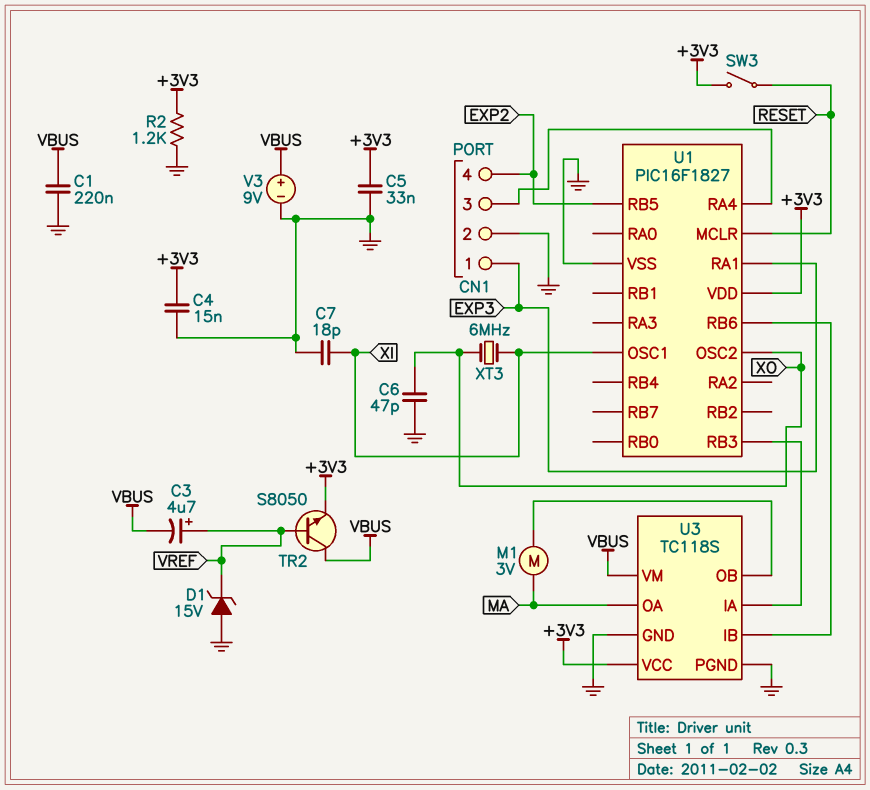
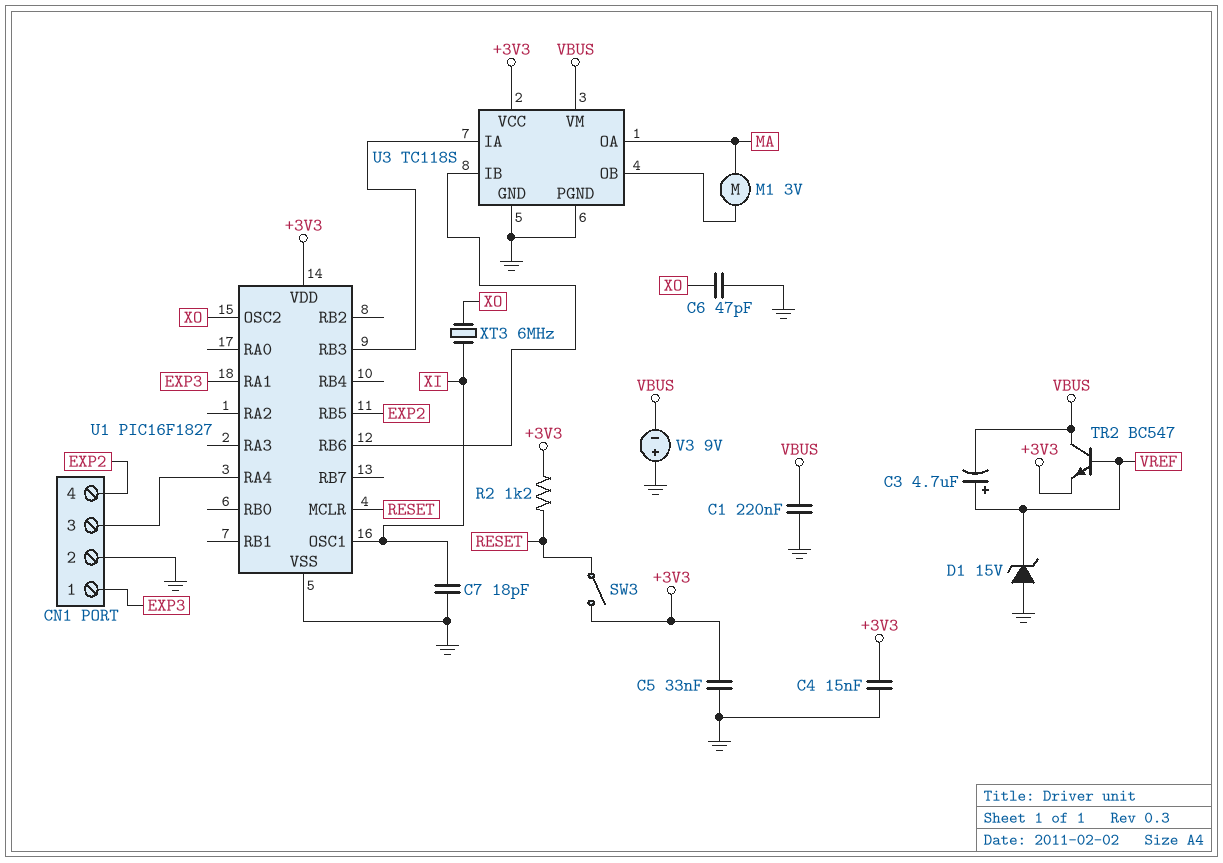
R2: 1.2k (+3V3, GND) -> 1.2k (+3V3, RESET)
TR2: NPN S8050 (B VREF, C VBUS, E +3V3) -> NPN BC547 (B VREF, C VBUS, E +3V3)
V3: 9V (plus VBUS, minus GND) -> 9V (plus GND, minus VBUS)

